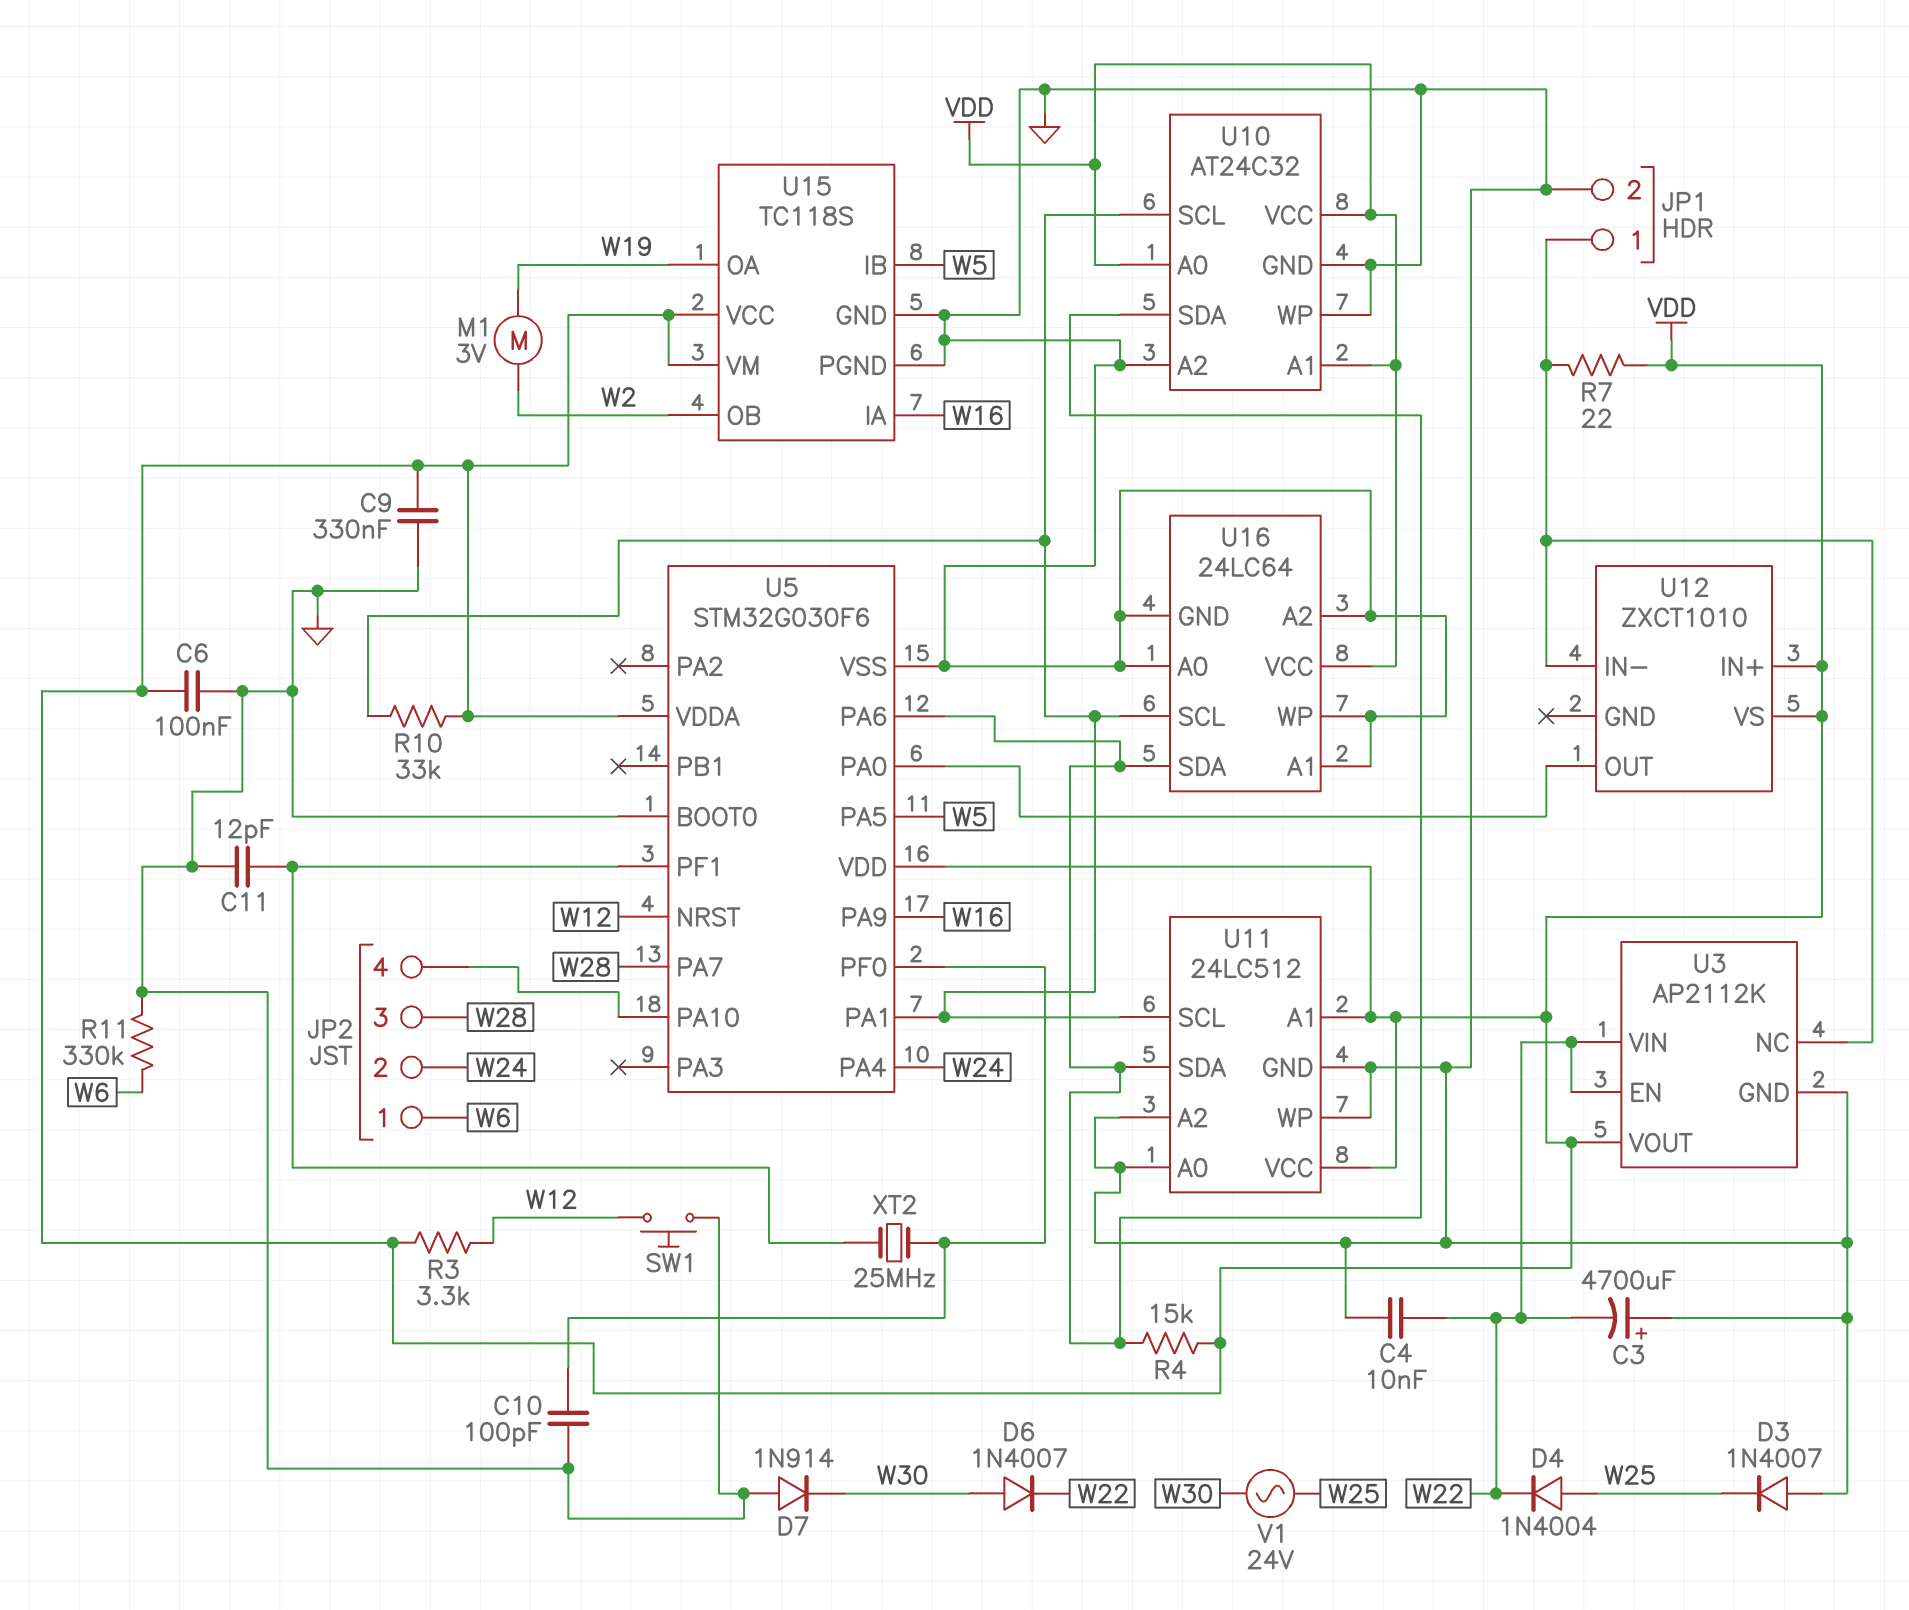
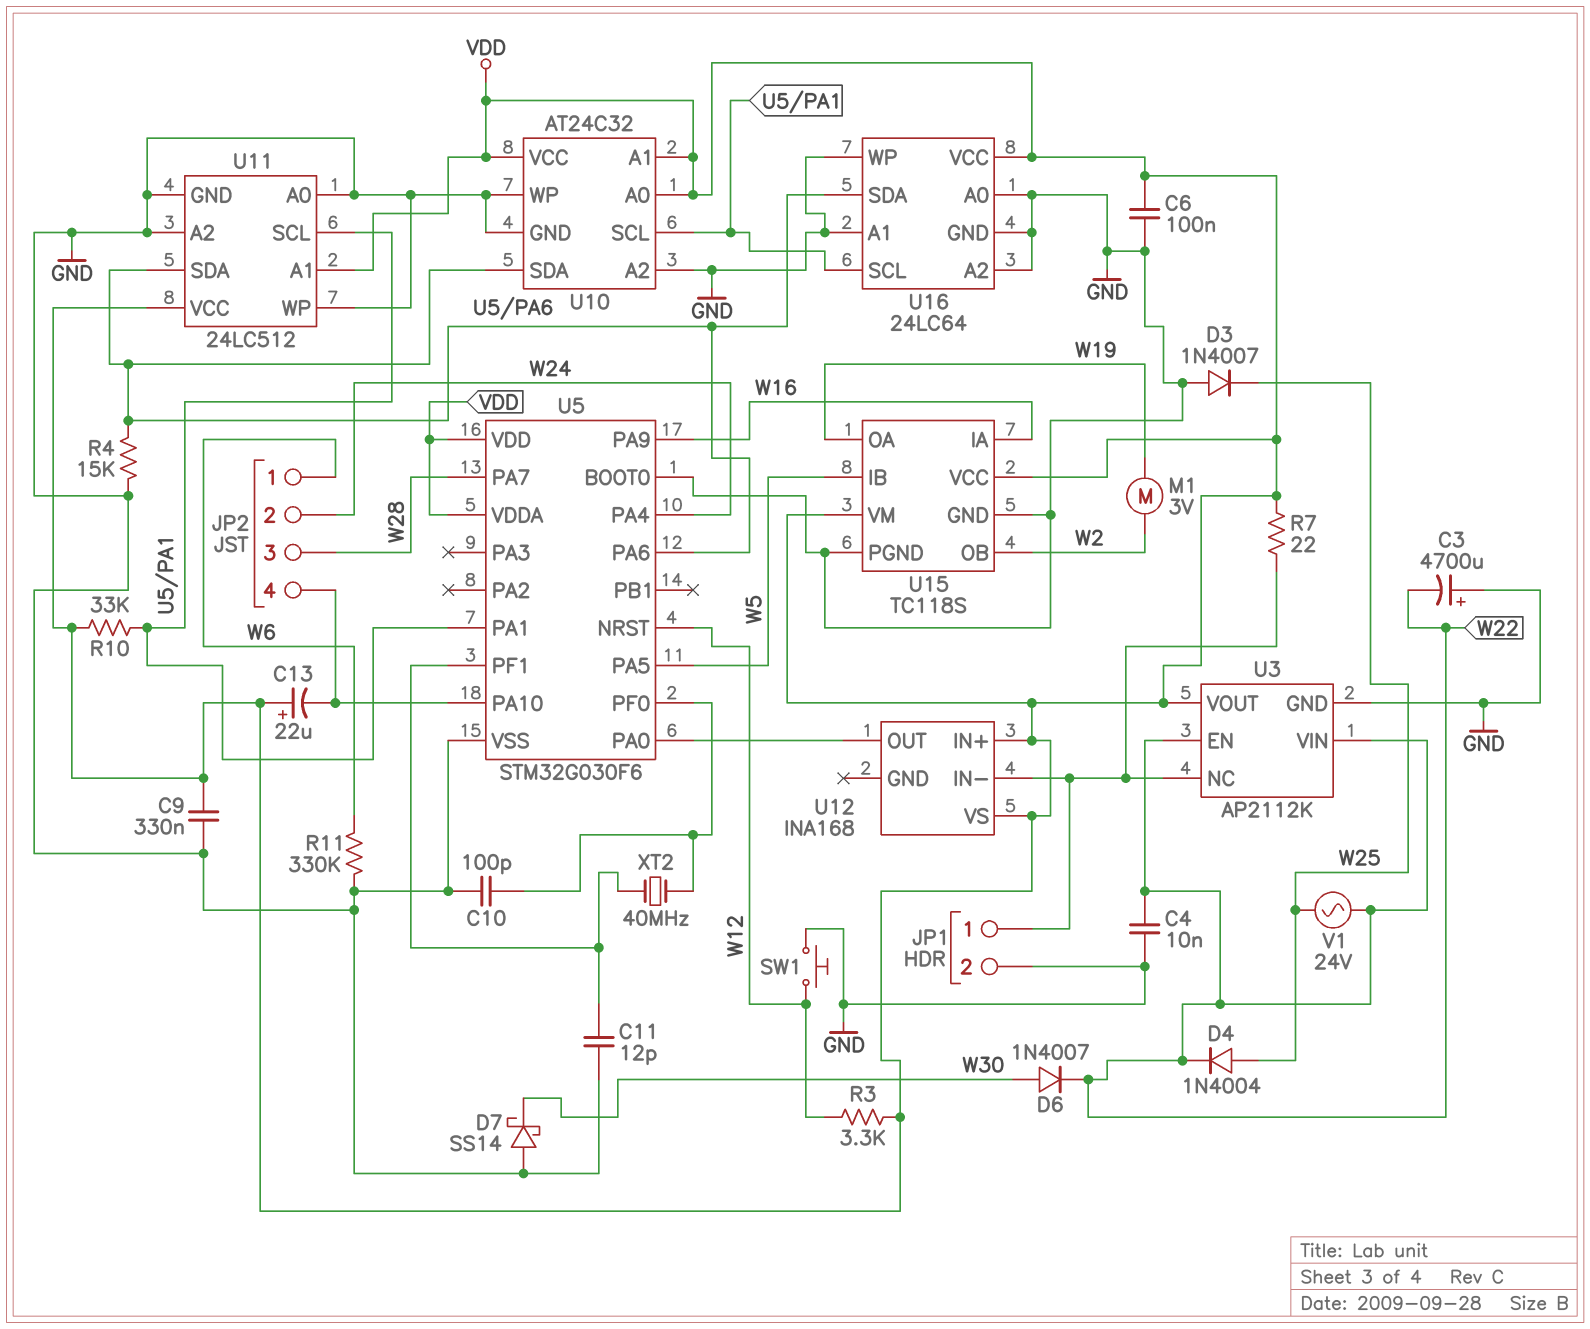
C13: none -> 22uF (plus VDD, minus JP2/4)
D7: diode 1N914 (A GND, K W30) -> schottky SS14 (A GND, K W30)
R4: 15k (U5/PA6, VDD) -> 15k (GND, U5/PA6)
U12: ZXCT1010 -> INA168
V1: AC 24V (W25, W30) -> AC 24V (W22, W25)
XT2: 25MHz (U5/PF0, U5/PF1) -> 40MHz (U5/PF0, U5/PF1)

